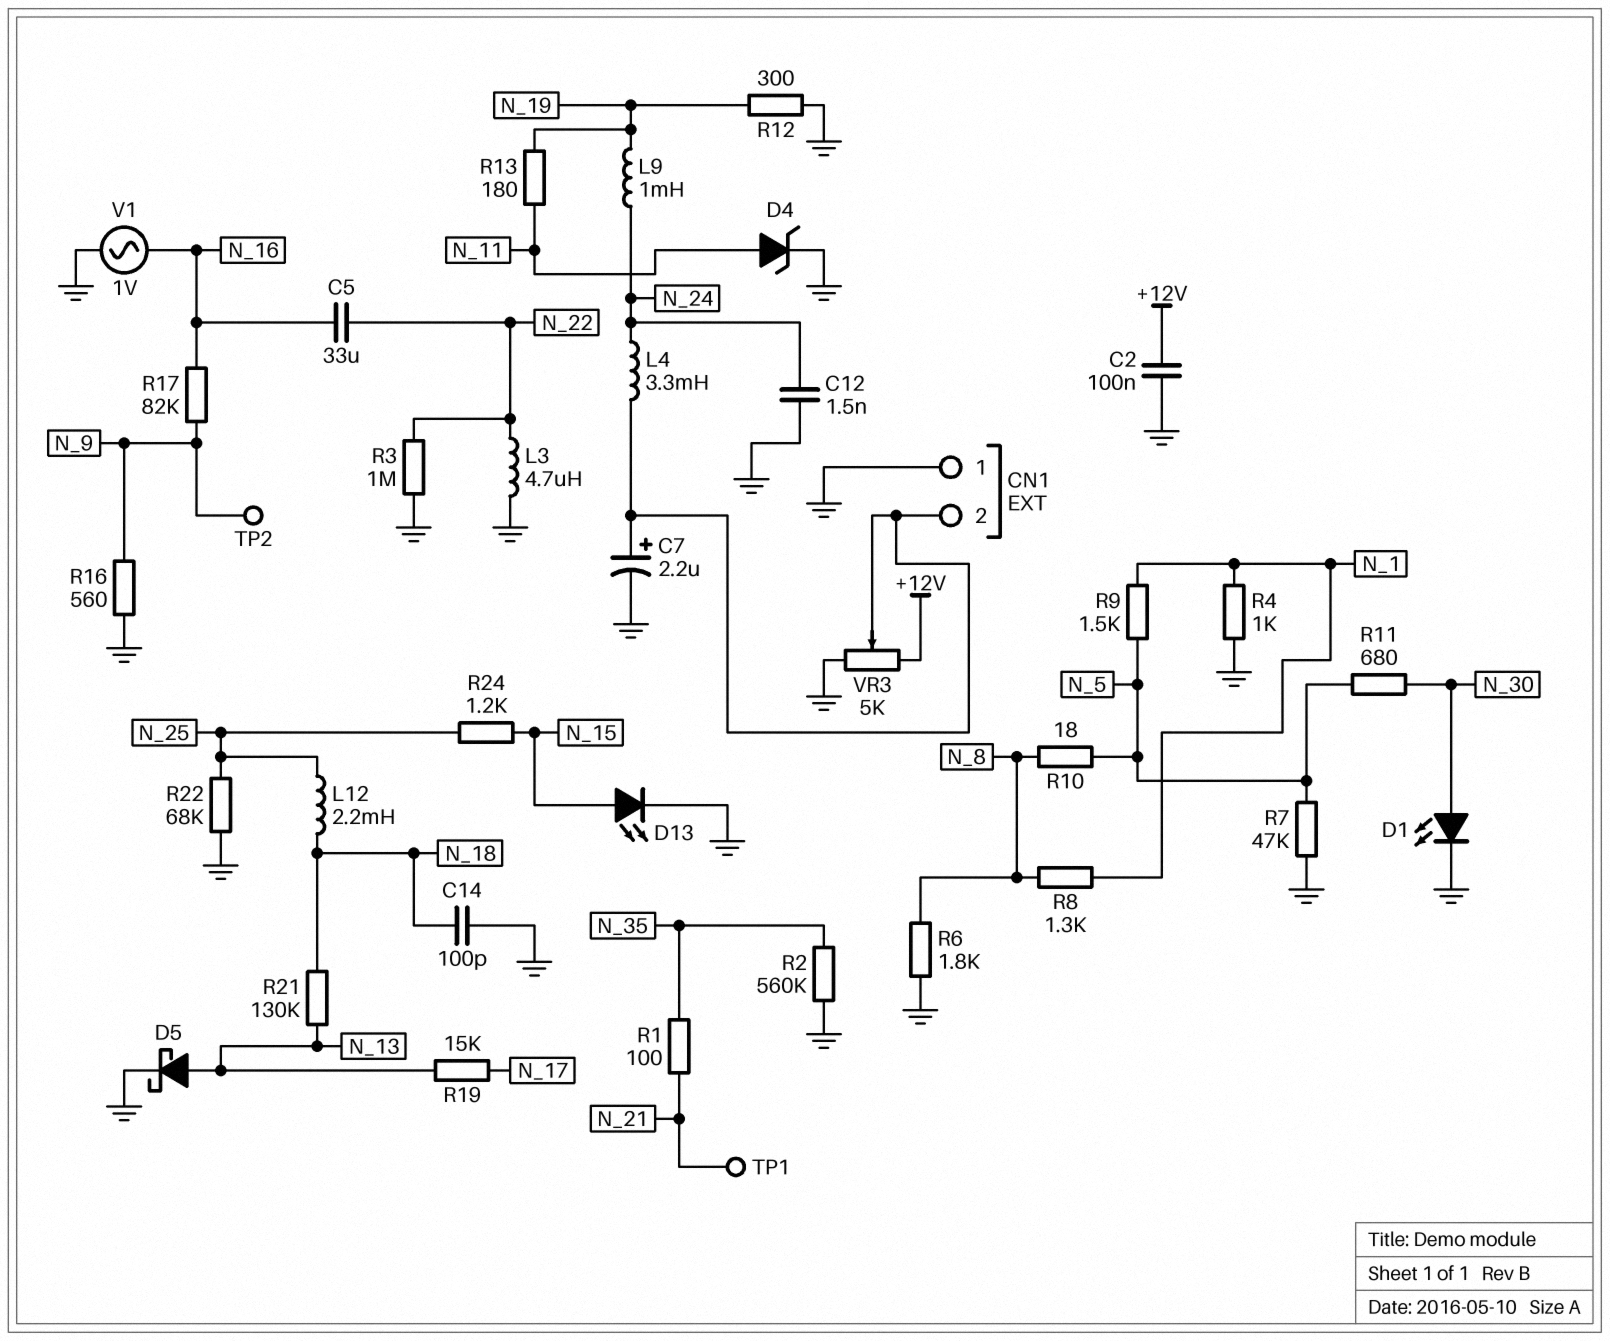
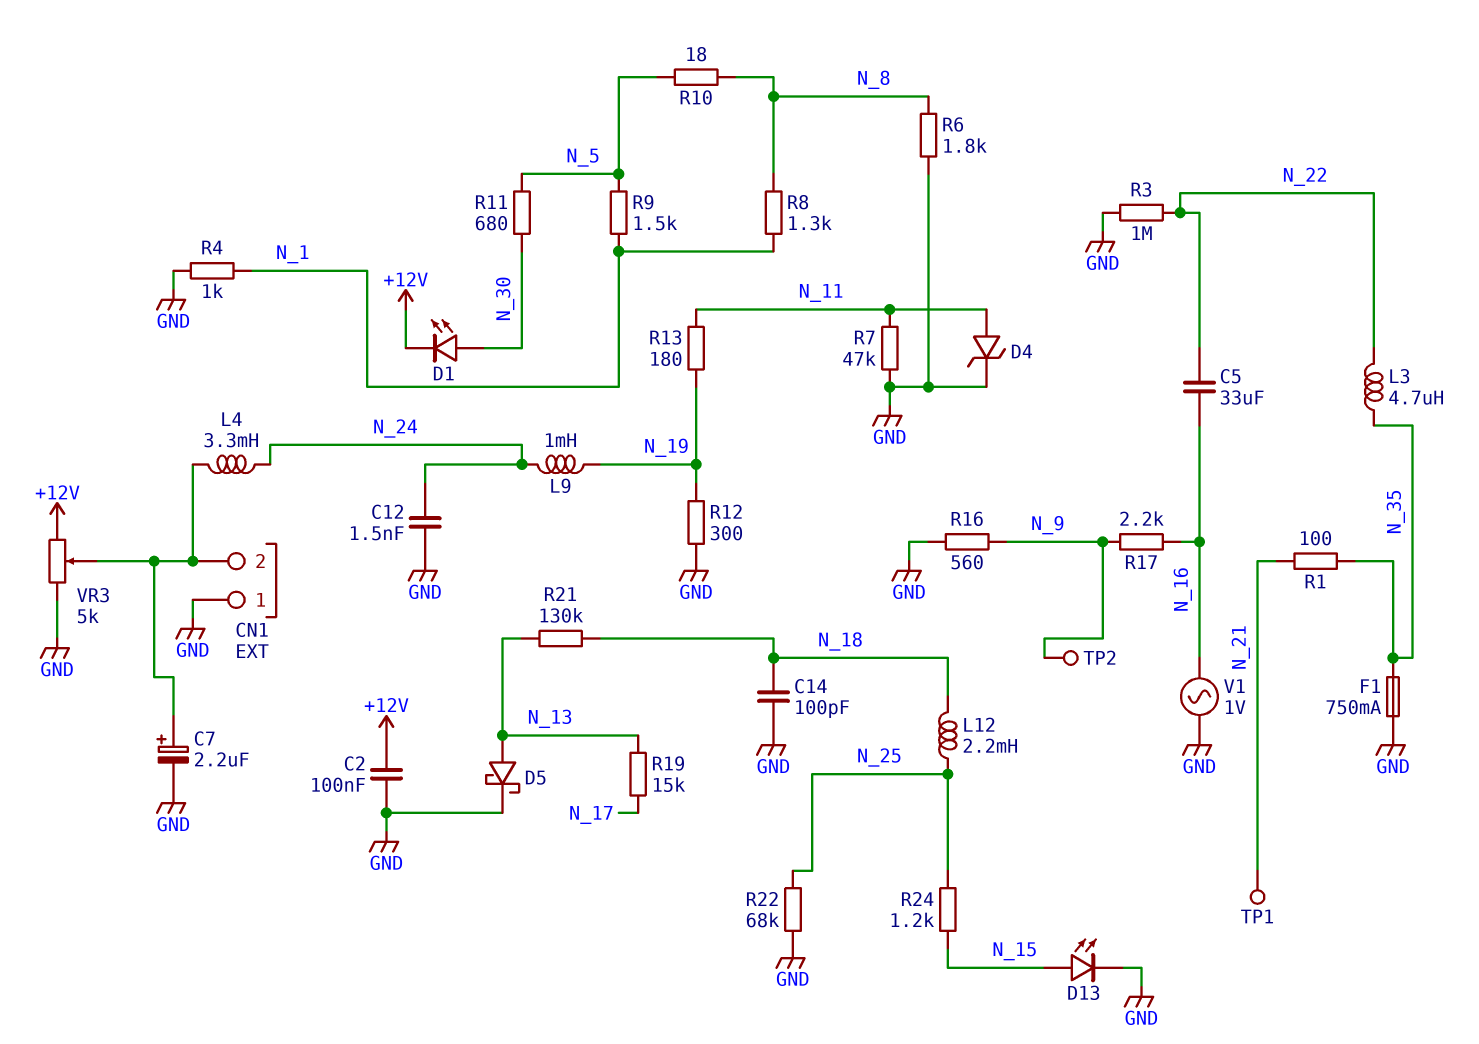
D1: LED (A N_30, K GND) -> LED (A N_30, K +12V)
F1: none -> 750mA (GND, N_35)
L3: 4.7uH (GND, N_22) -> 4.7uH (N_22, N_35)
R2: 560k (GND, N_35) -> none
R7: 47k (GND, N_5) -> 47k (GND, N_11)
R17: 82k (N_9, N_16) -> 2.2k (N_9, N_16)

